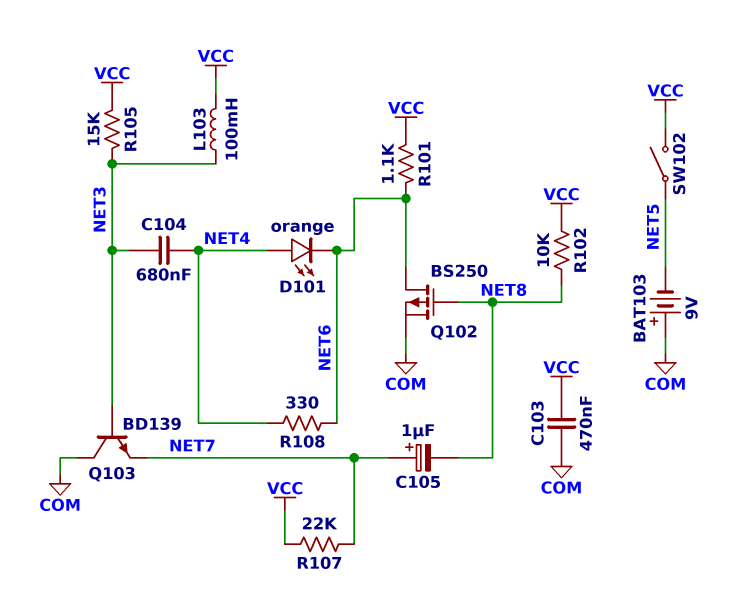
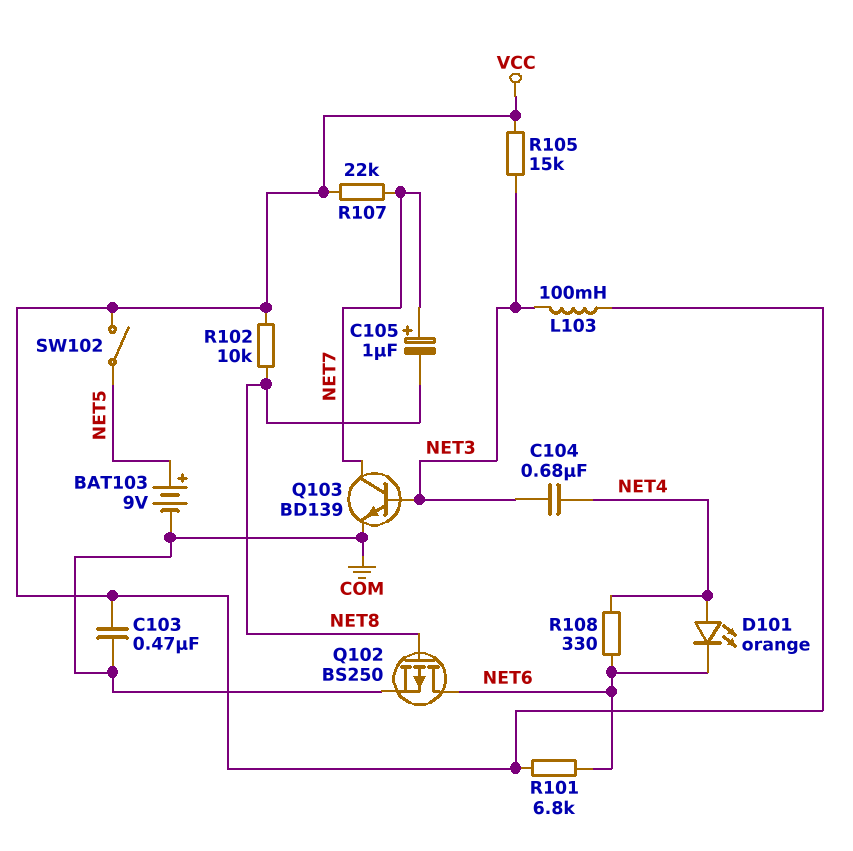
BAT103: 9V (plus COM, minus NET5) -> 9V (plus NET5, minus COM)
Q103: NPN BD139 (B NET3, C COM, E NET7) -> NPN BD139 (B NET3, C NET7, E COM)
R101: 1.1k (NET6, VCC) -> 6.8k (NET6, VCC)

